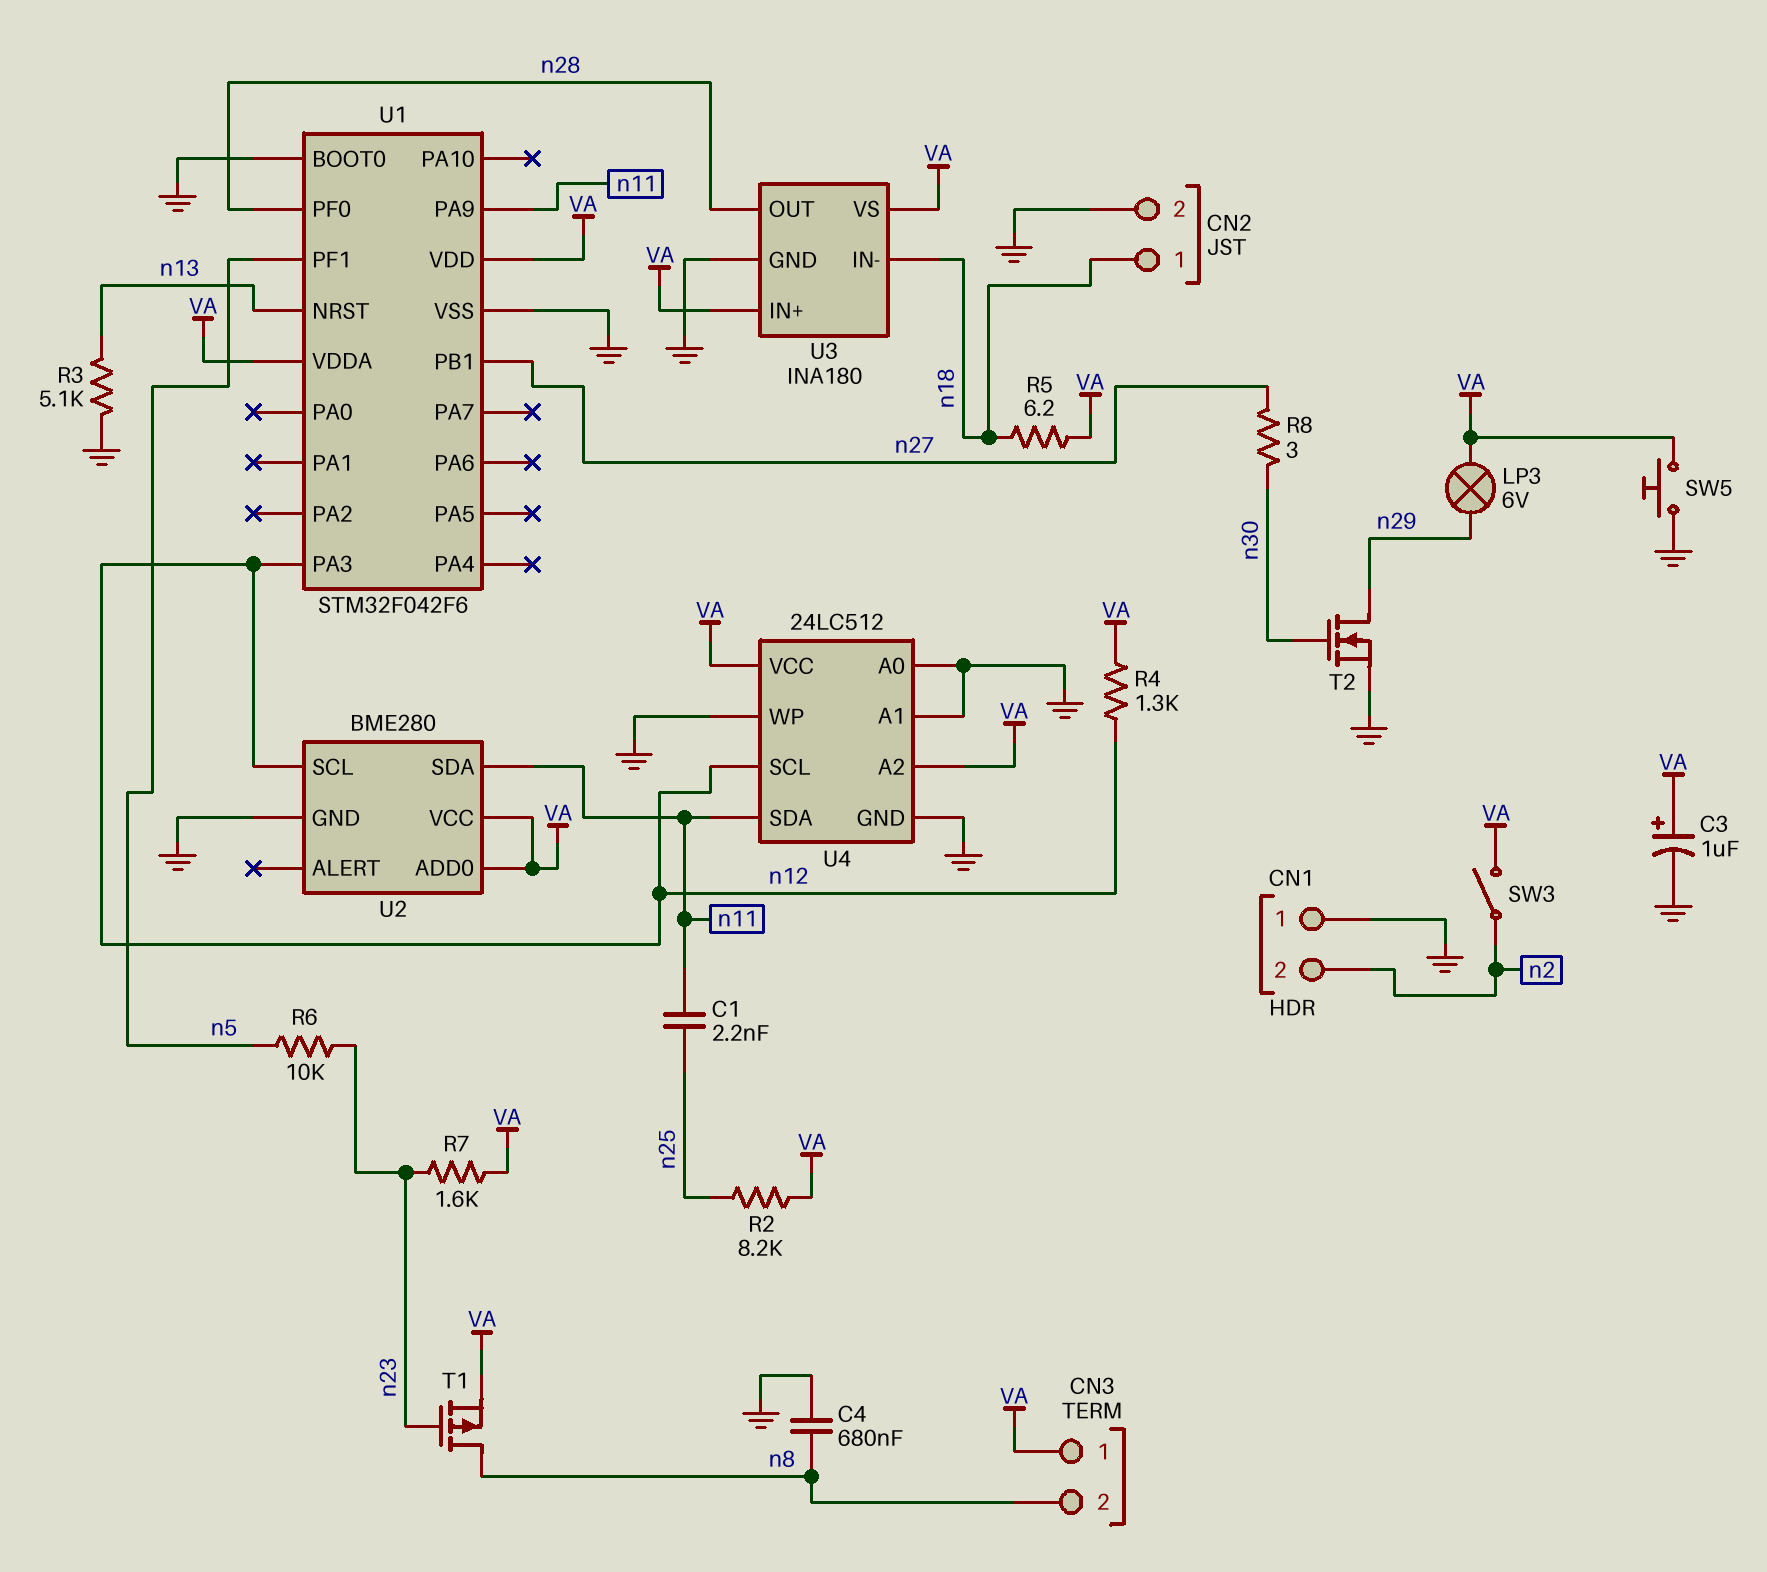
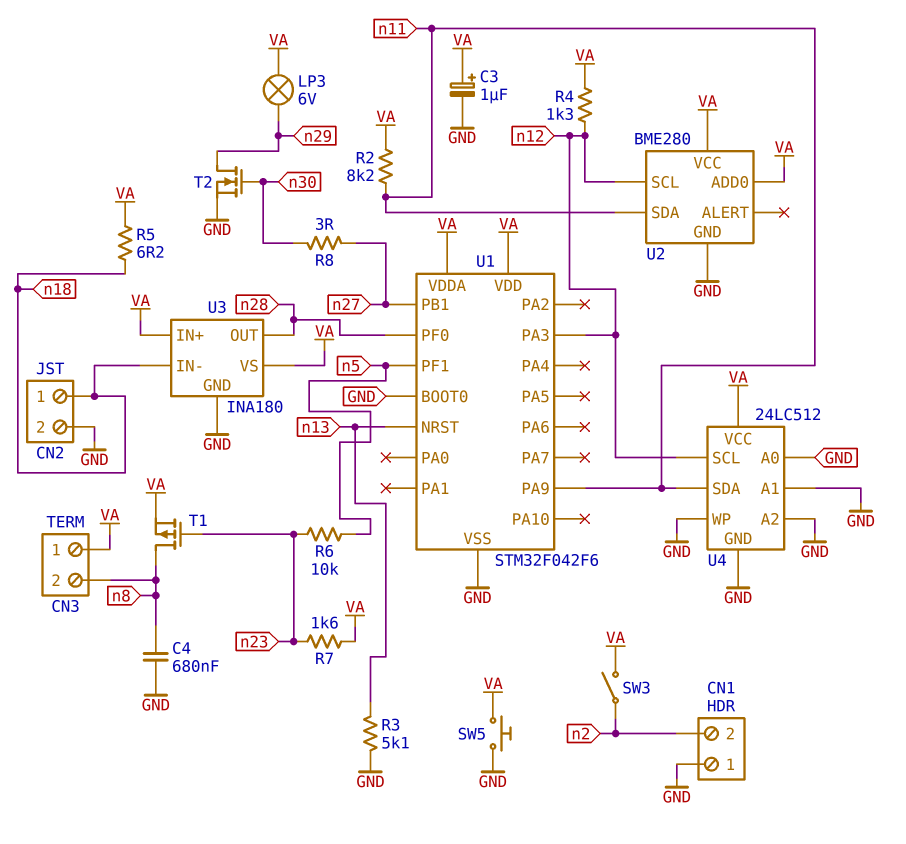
C1: 2.2nF (n11, n25) -> none
R2: 8.2k (VA, n25) -> 8.2k (VA, n11)
U4 pin A2: VA -> GND

